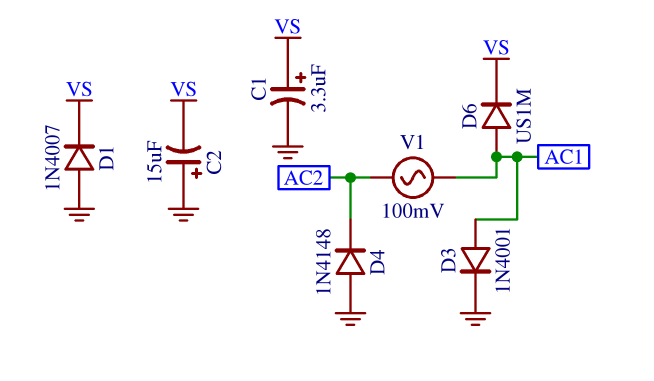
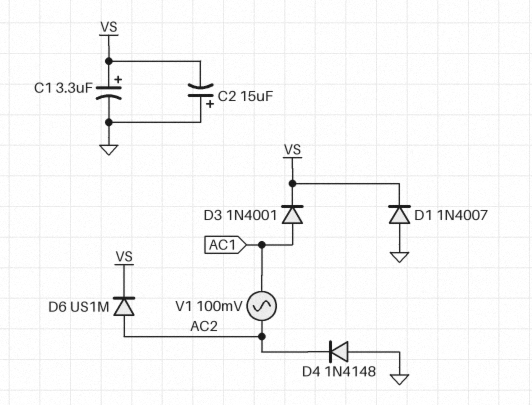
D3: diode 1N4001 (A AC1, K GND) -> diode 1N4001 (A AC1, K VS)
D6: diode US1M (A AC1, K VS) -> diode US1M (A AC2, K VS)

